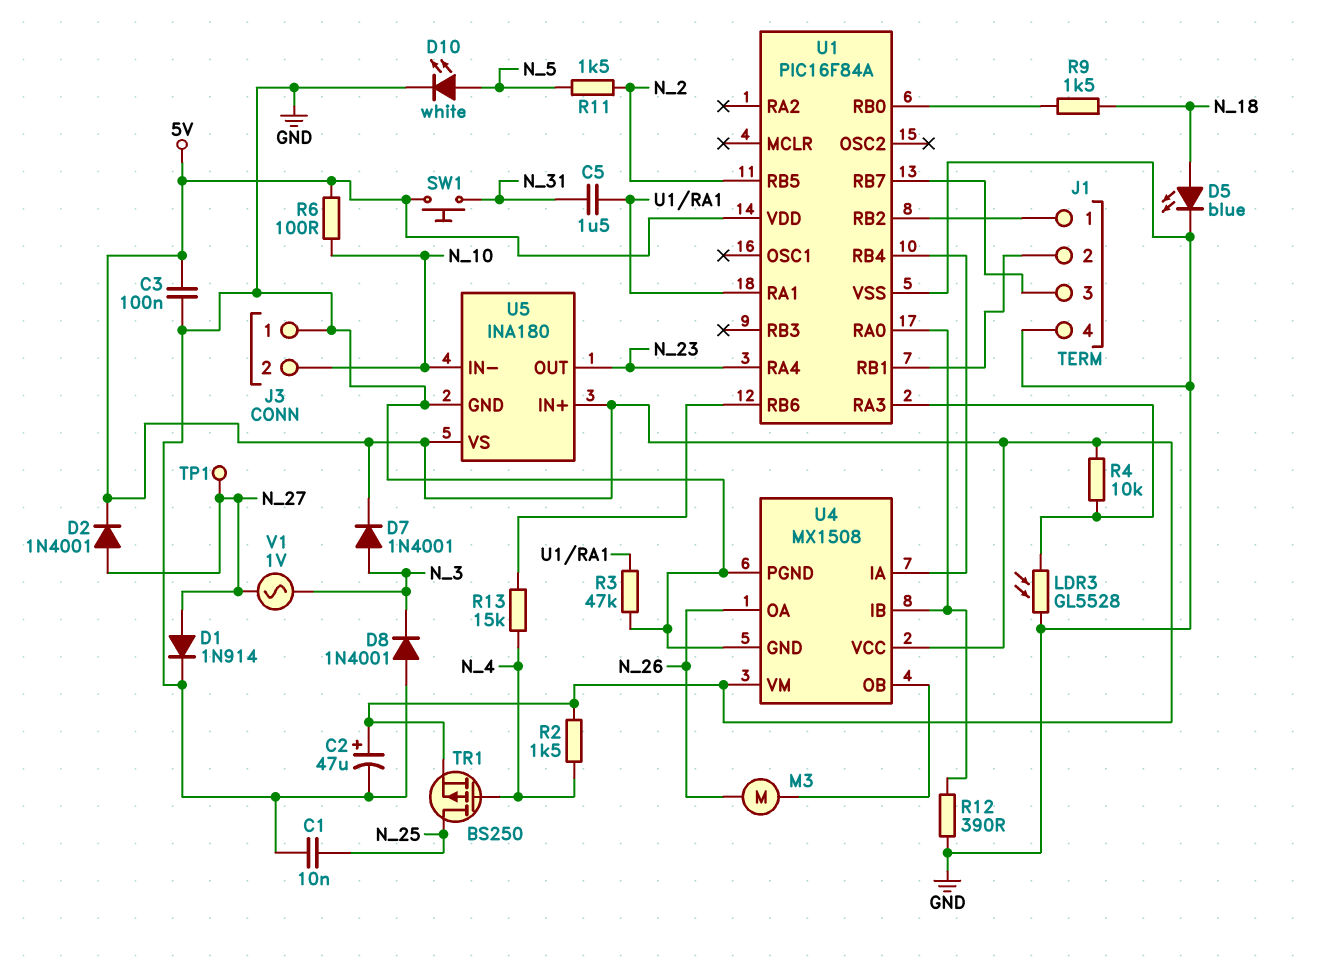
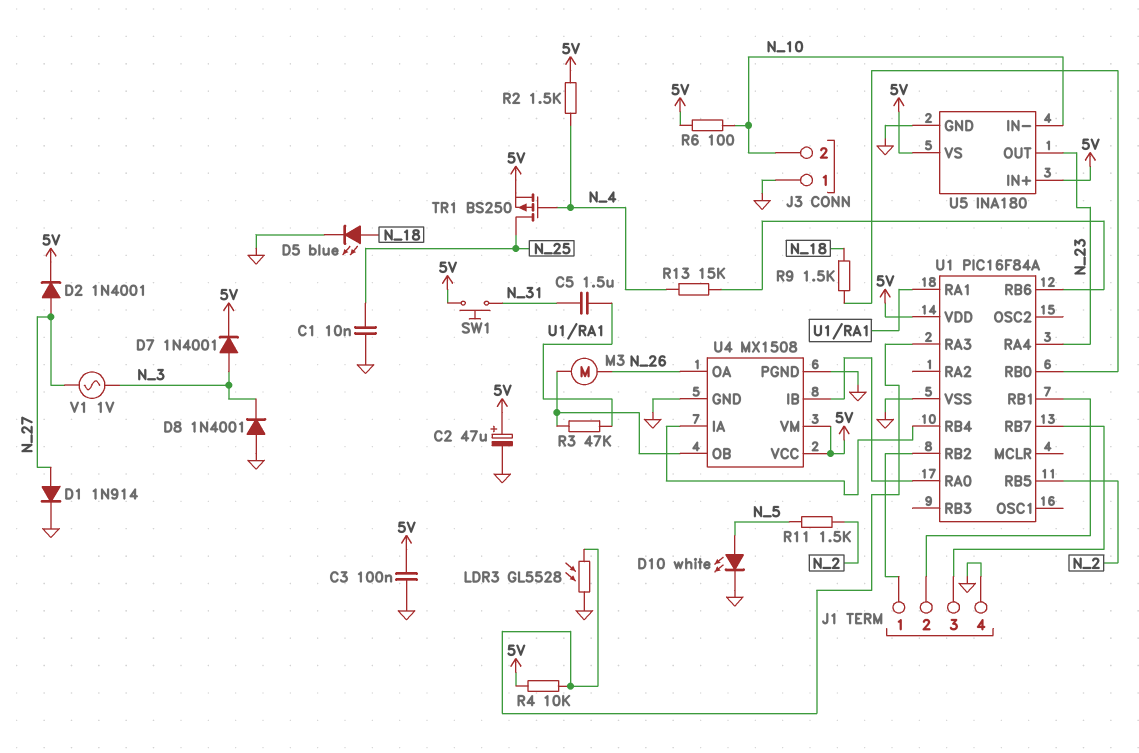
R3: 47k (GND, U1/RA1) -> 47k (U1/RA1, U4/OB)
R12: 390 (GND, U1/RA0) -> none
TP1: test point (N_27) -> none

